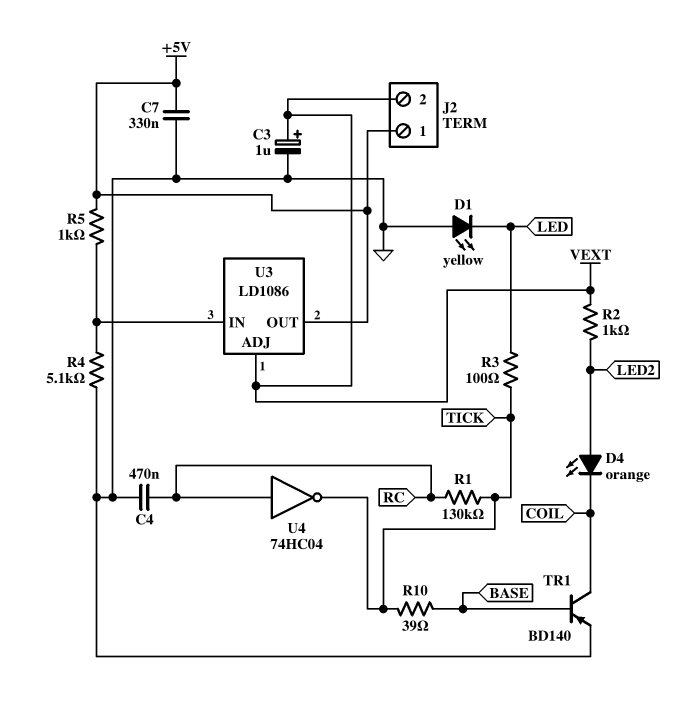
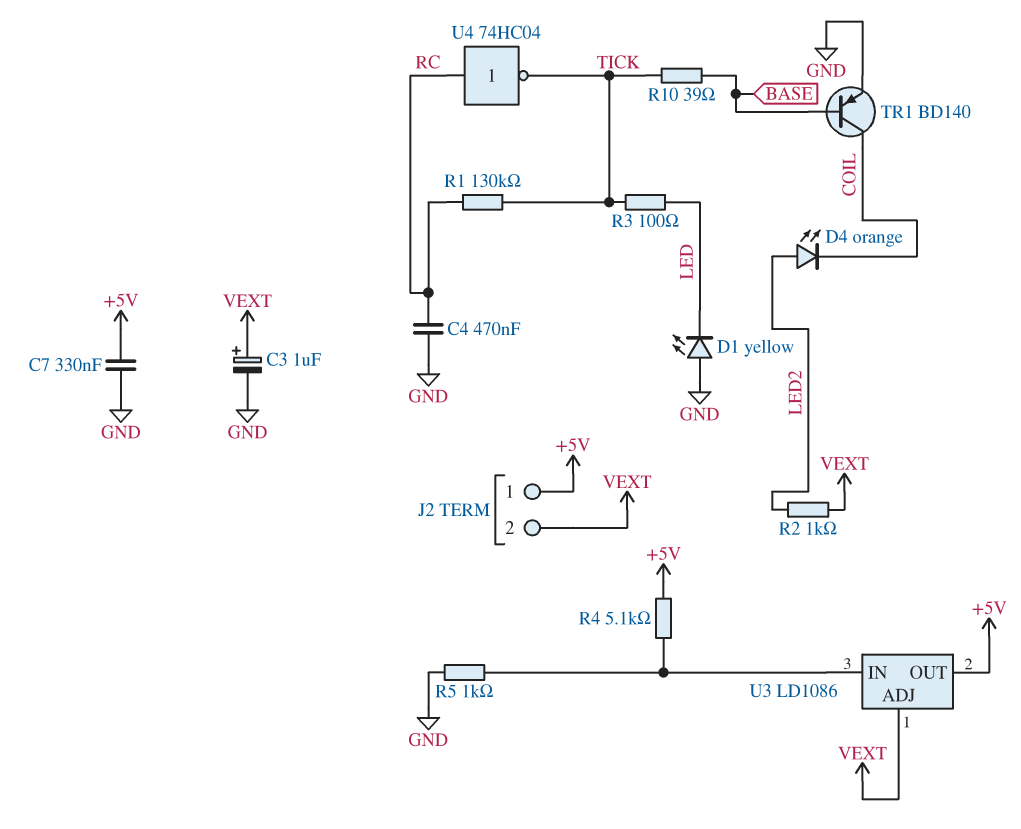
R4: 5.1k (GND, U3/IN) -> 5.1k (+5V, U3/IN)
R5: 1k (+5V, U3/IN) -> 1k (GND, U3/IN)

